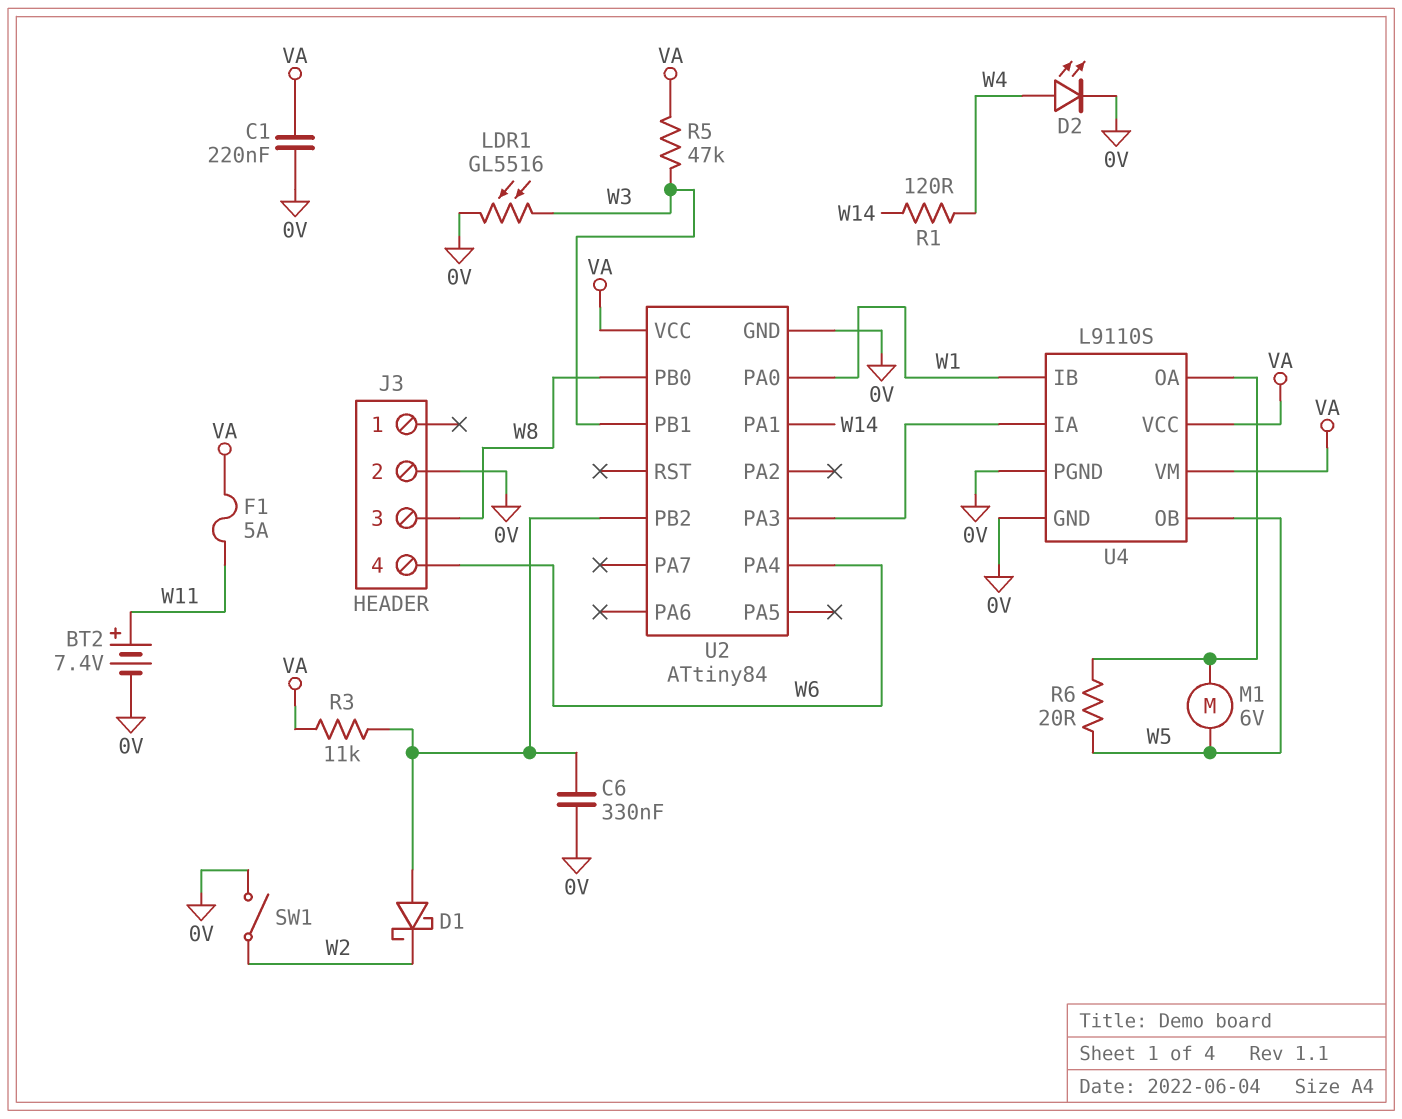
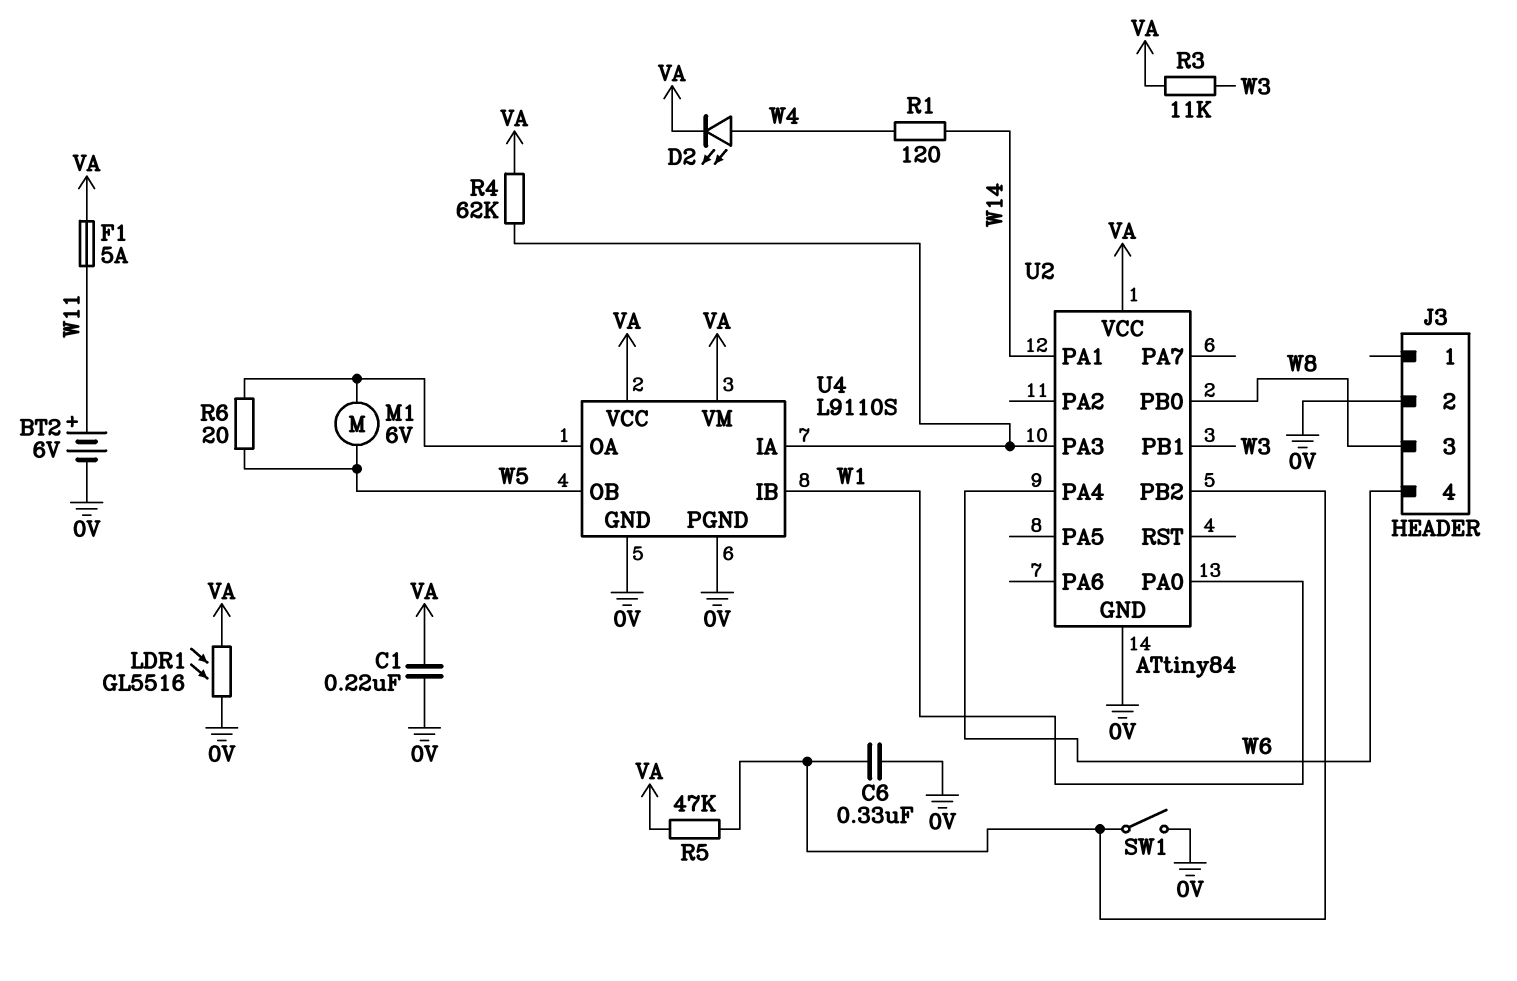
BT2: 7.4V (plus W11, minus 0V) -> 6V (plus W11, minus 0V)
D1: schottky (A U2/PB2, K W2) -> none
D2: LED (A W4, K 0V) -> LED (A W4, K VA)
LDR1: GL5516 (0V, W3) -> GL5516 (0V, VA)
R3: 11k (U2/PB2, VA) -> 11k (VA, W3)
R4: none -> 62k (U2/PA3, VA)
R5: 47k (VA, W3) -> 47k (U2/PB2, VA)
SW1: switch (0V, W2) -> switch (0V, U2/PB2)

